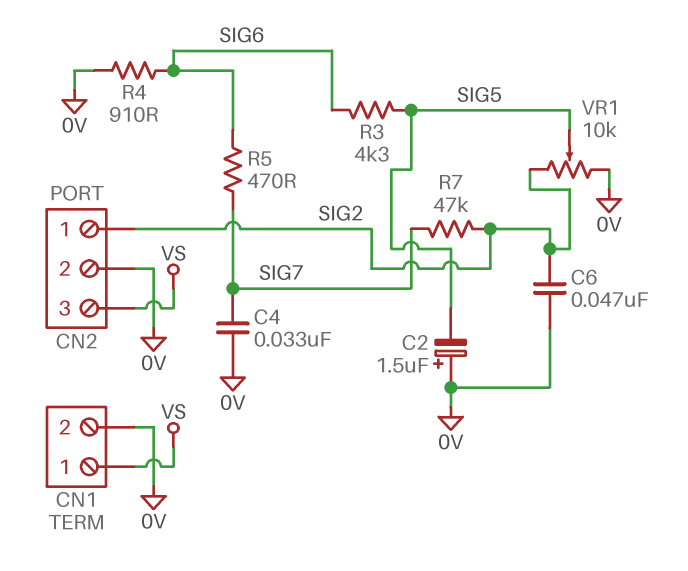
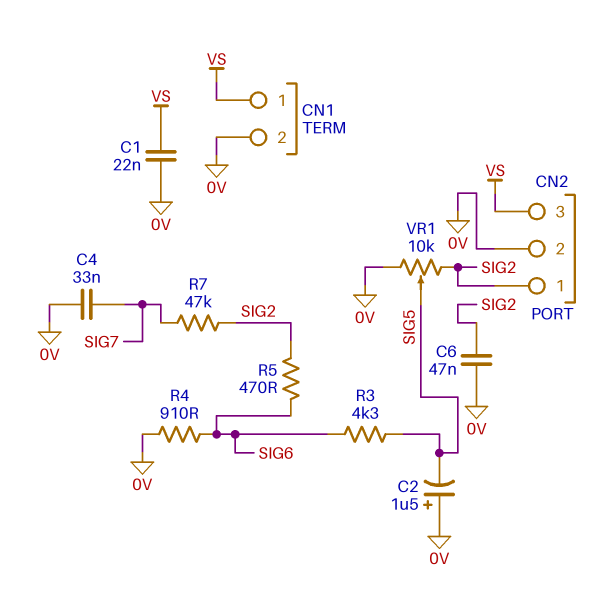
C1: none -> 22nF (0V, VS)
R5: 470 (SIG6, SIG7) -> 470 (SIG2, SIG6)

